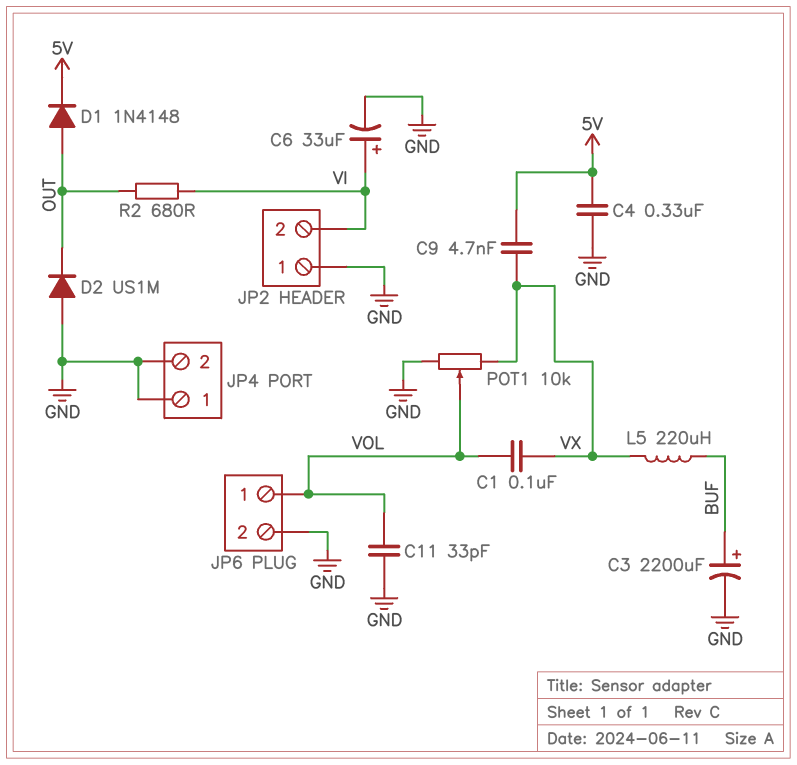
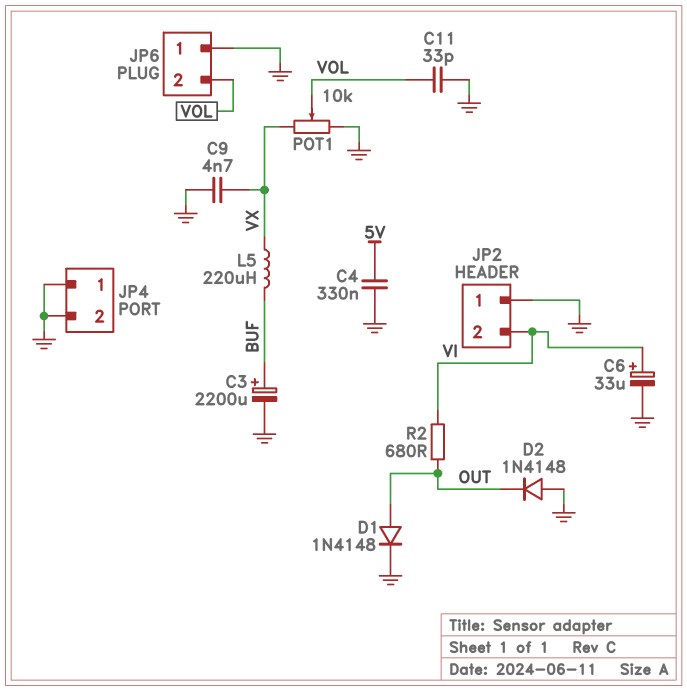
C1: 100nF (VOL, VX) -> none
C9: 4.7nF (5V, VX) -> 4.7nF (GND, VX)
D1: diode 1N4148 (A OUT, K 5V) -> diode 1N4148 (A OUT, K GND)
D2: diode US1M (A GND, K OUT) -> diode 1N4148 (A GND, K OUT)
JP6 pin 1: VOL -> GND
JP6 pin 2: GND -> VOL

